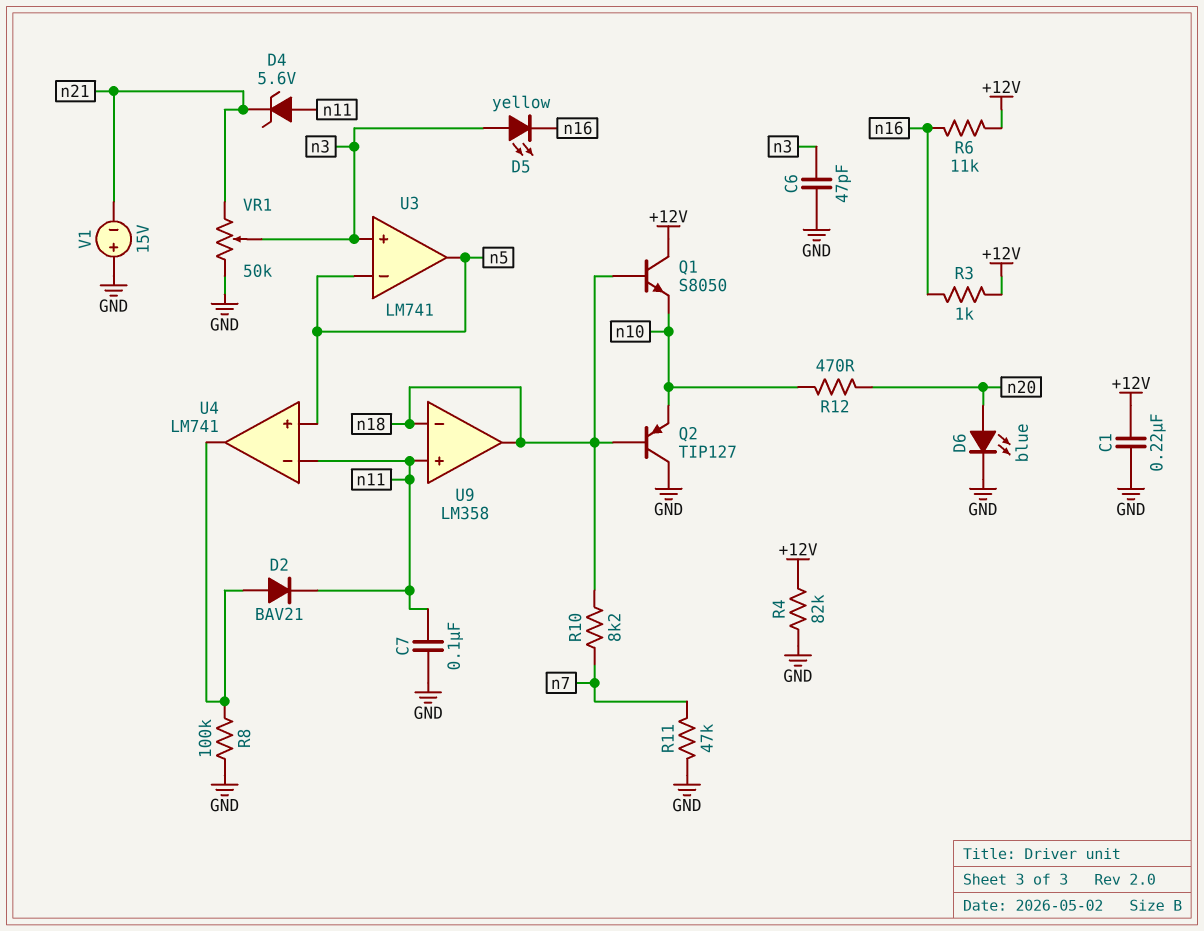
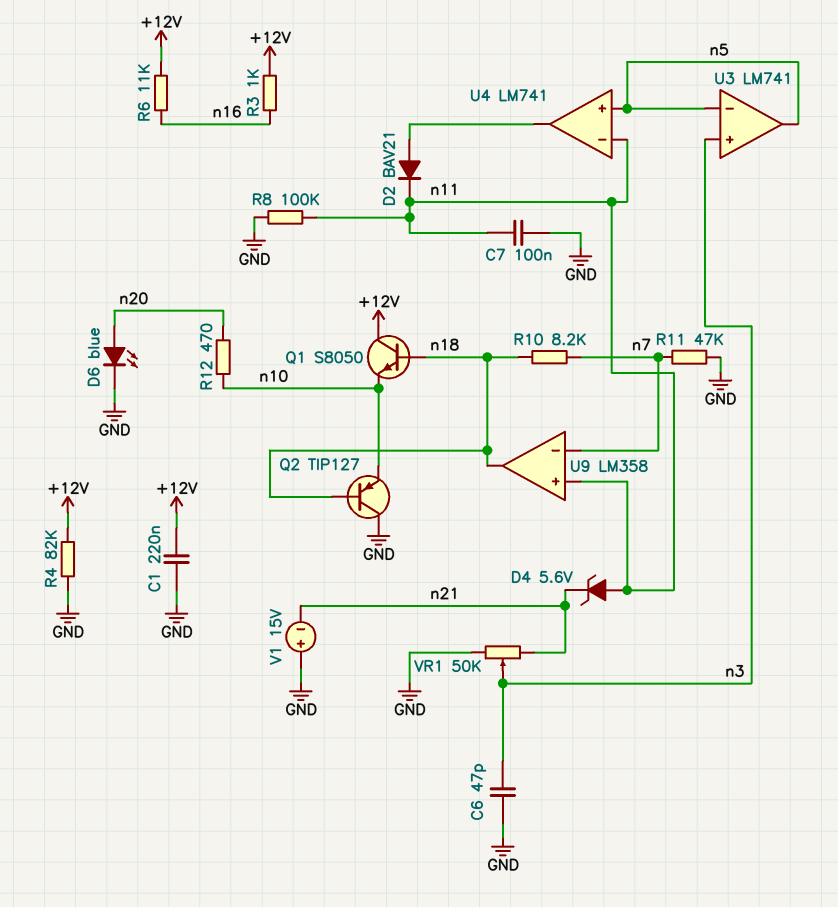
D5: LED yellow (A n3, K n16) -> none
R8: 100k (GND, U4/out) -> 100k (GND, n11)
U9 pin in-: n18 -> n7

